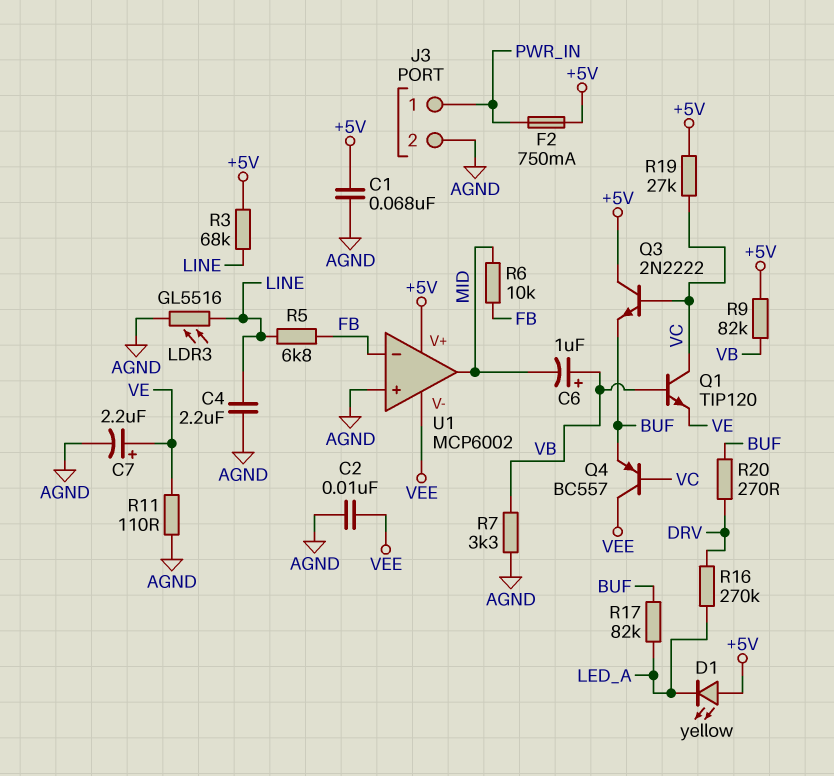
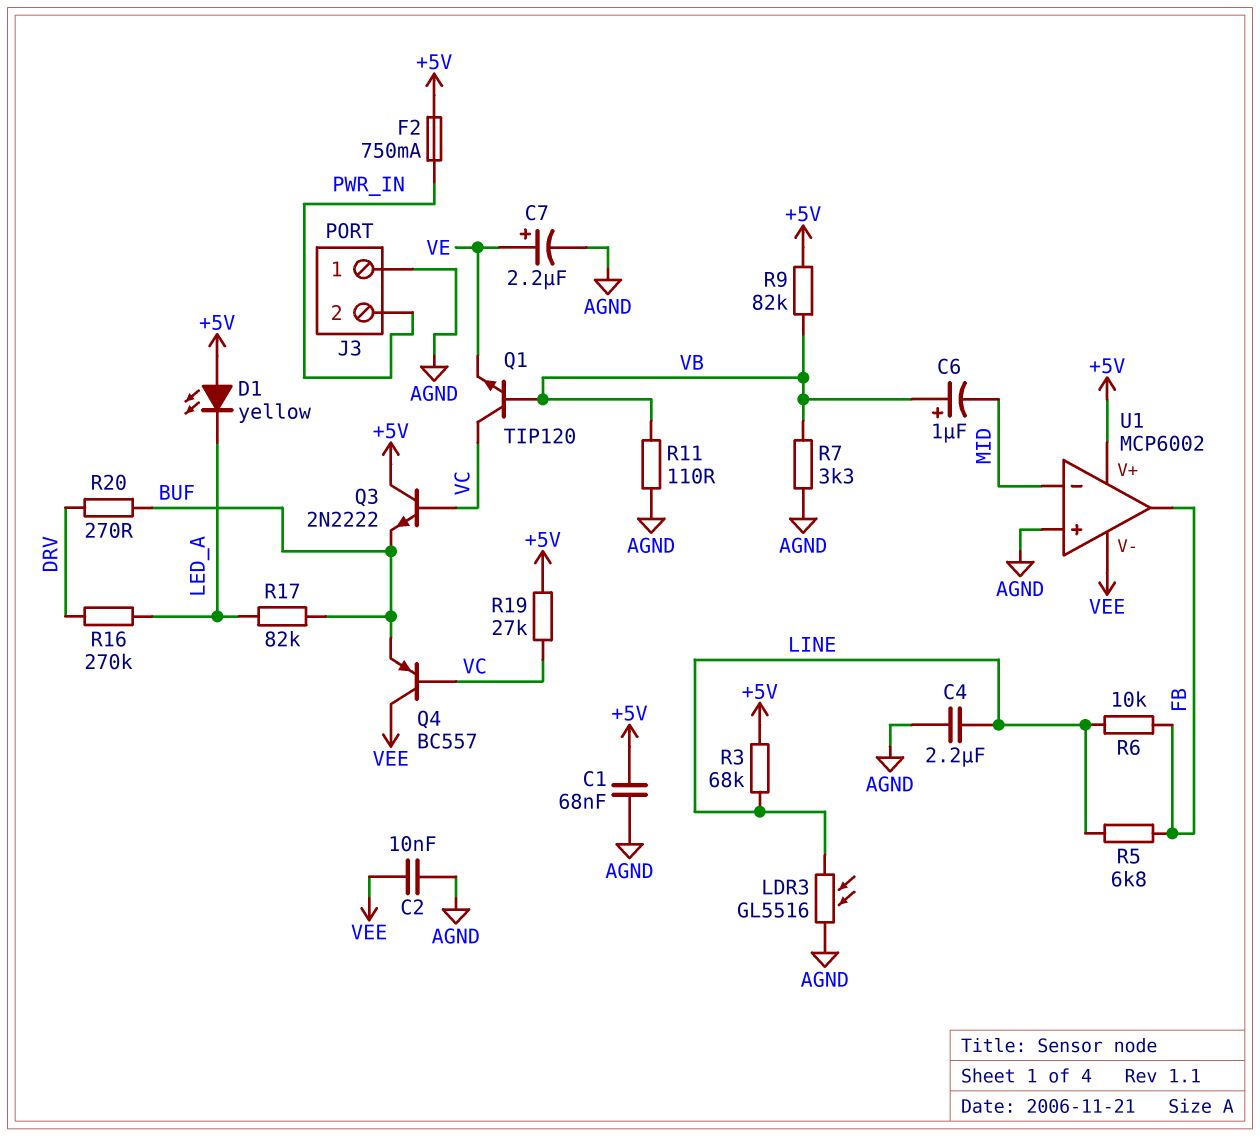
J3 pin 1: PWR_IN -> AGND
J3 pin 2: AGND -> PWR_IN
R6: 10k (FB, MID) -> 10k (FB, LINE)
R11: 110 (AGND, VE) -> 110 (AGND, VB)
U1 pin in-: FB -> MID
U1 pin out: MID -> FB

